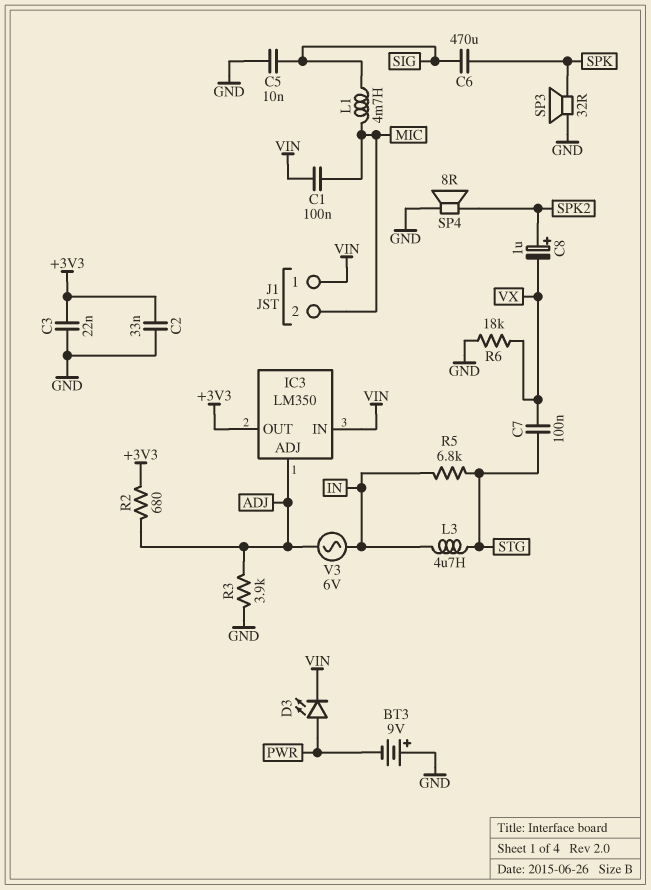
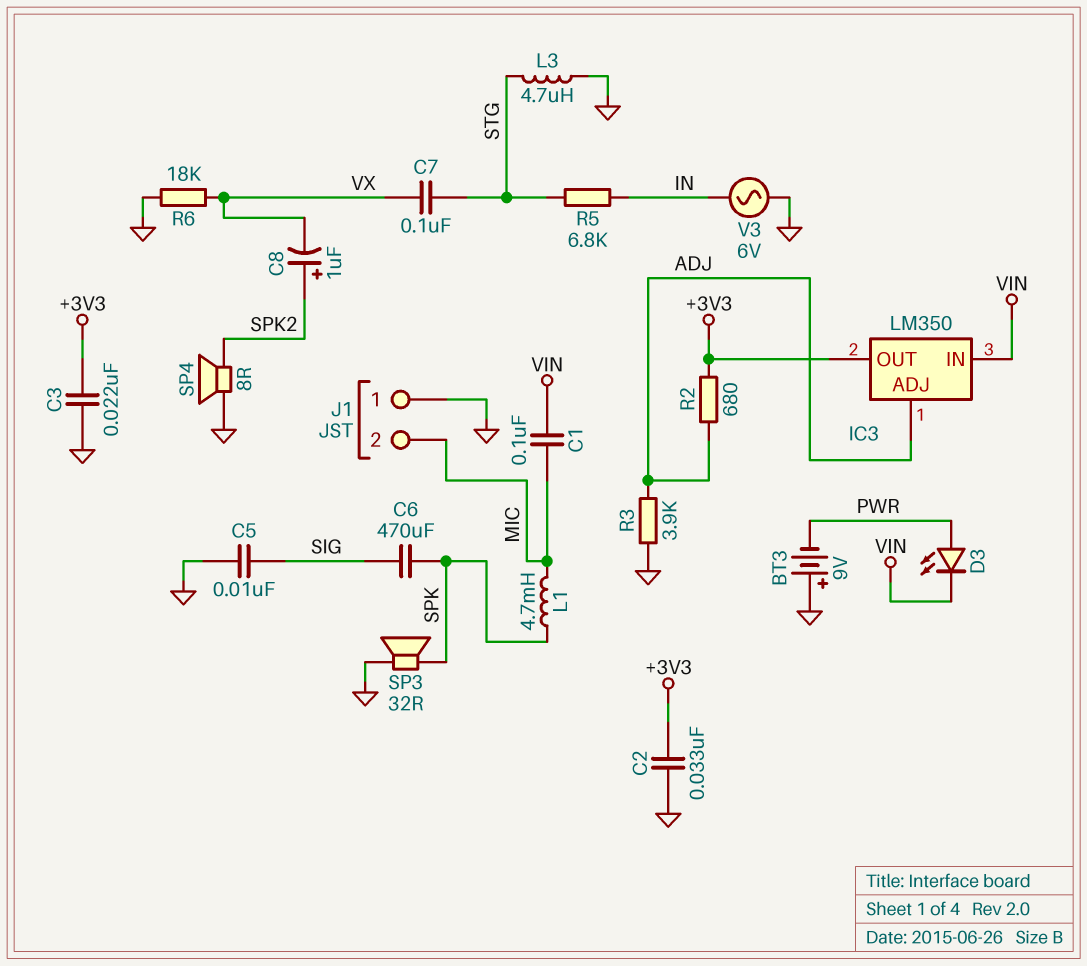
J1 pin 1: VIN -> GND
L1: 4.7mH (MIC, SIG) -> 4.7mH (MIC, SPK)
L3: 4.7uH (IN, STG) -> 4.7uH (GND, STG)
V3: AC 6V (ADJ, IN) -> AC 6V (GND, IN)

